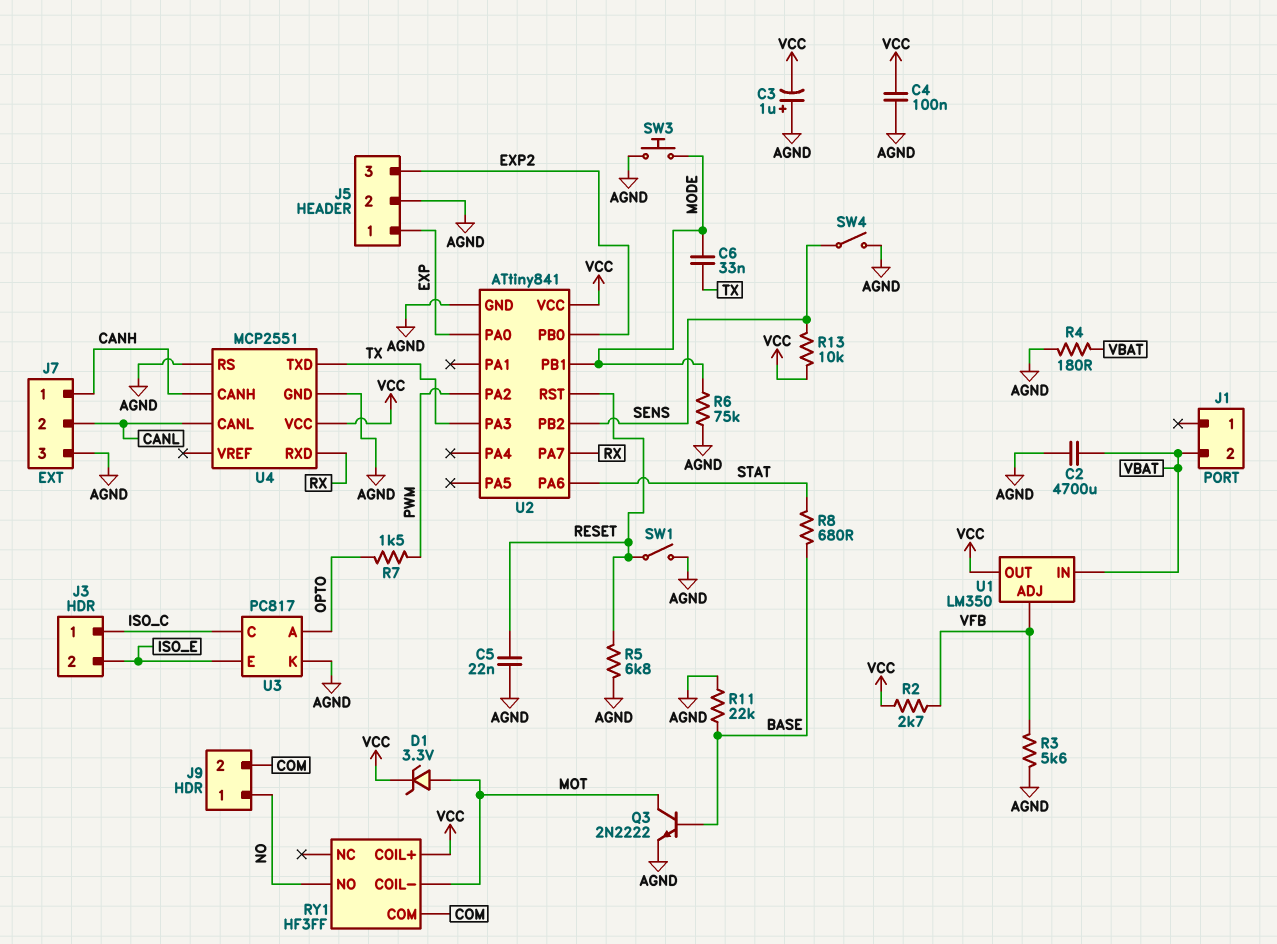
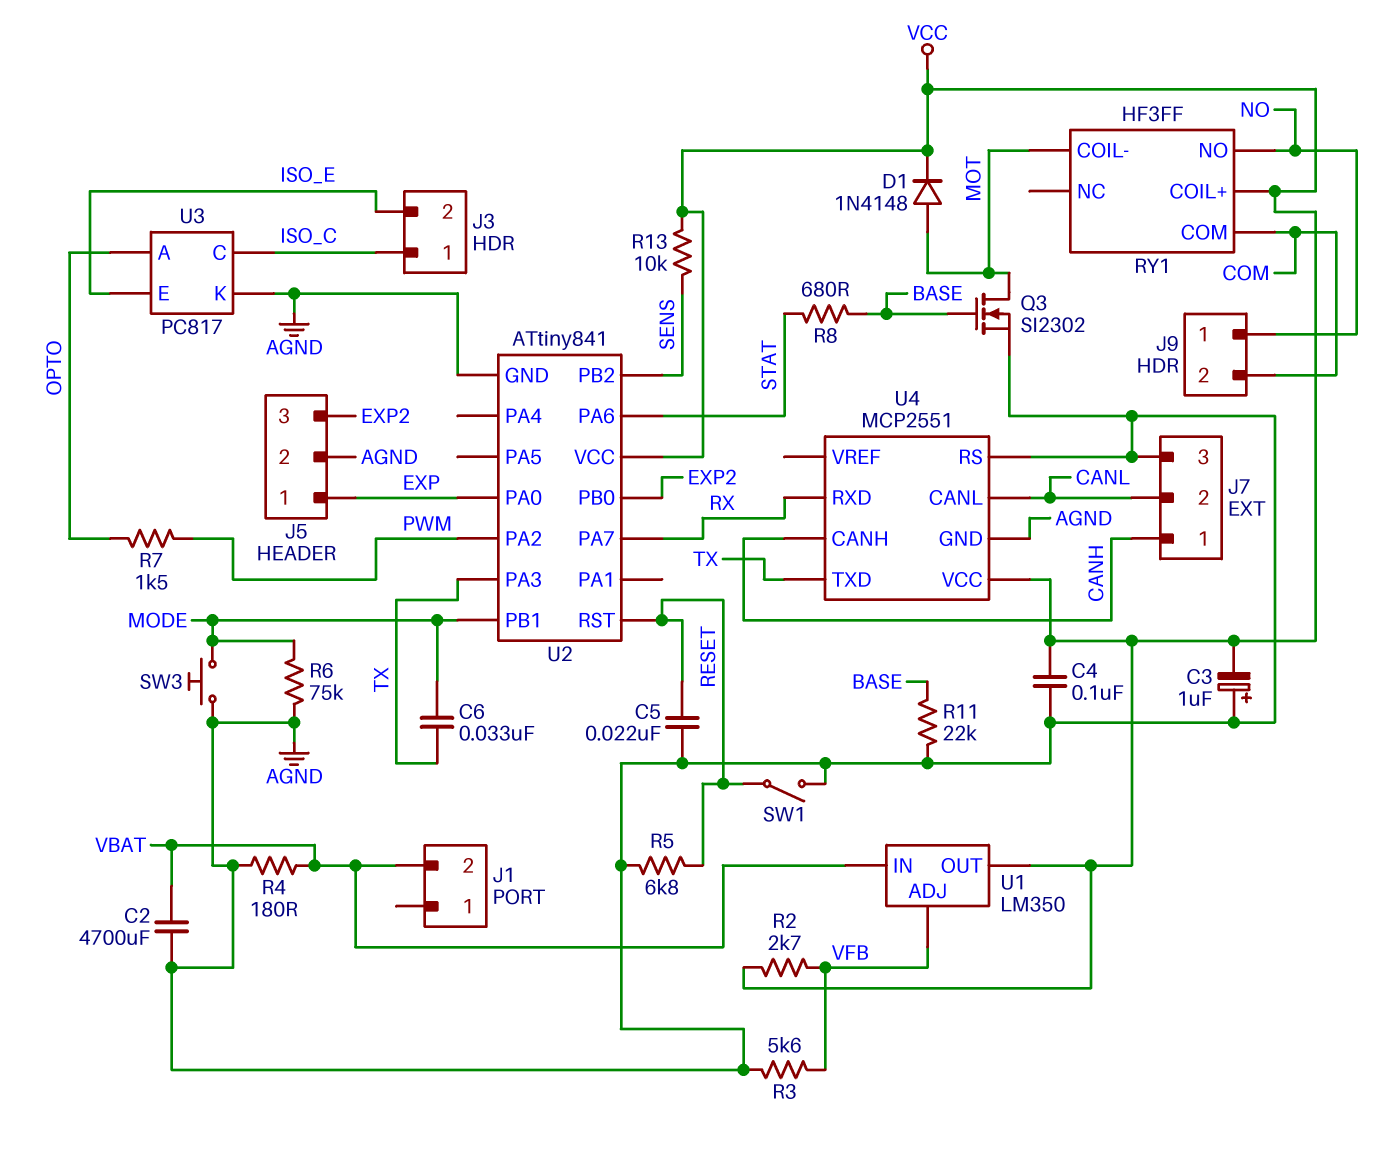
D1: zener 3.3V (A MOT, K VCC) -> diode 1N4148 (A MOT, K VCC)
Q3: NPN 2N2222 (B BASE, C MOT, E AGND) -> NMOS SI2302 (G BASE, D MOT, S AGND)
SW4: switch (AGND, SENS) -> none

